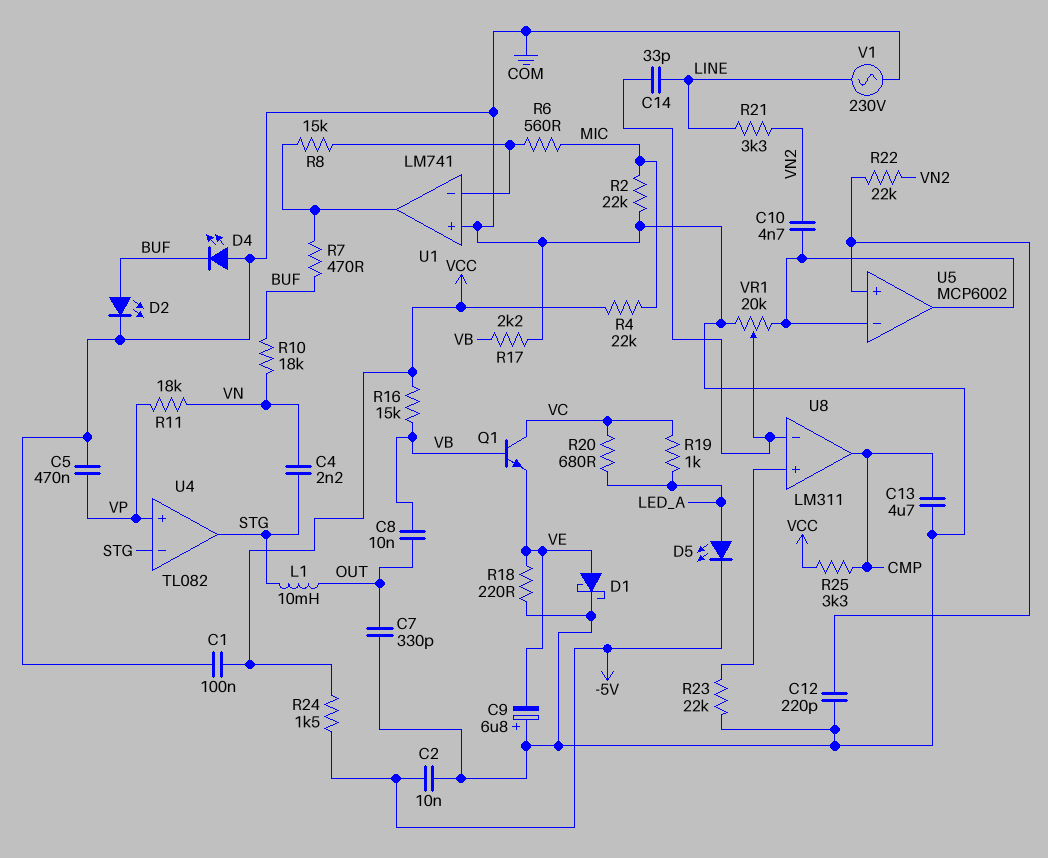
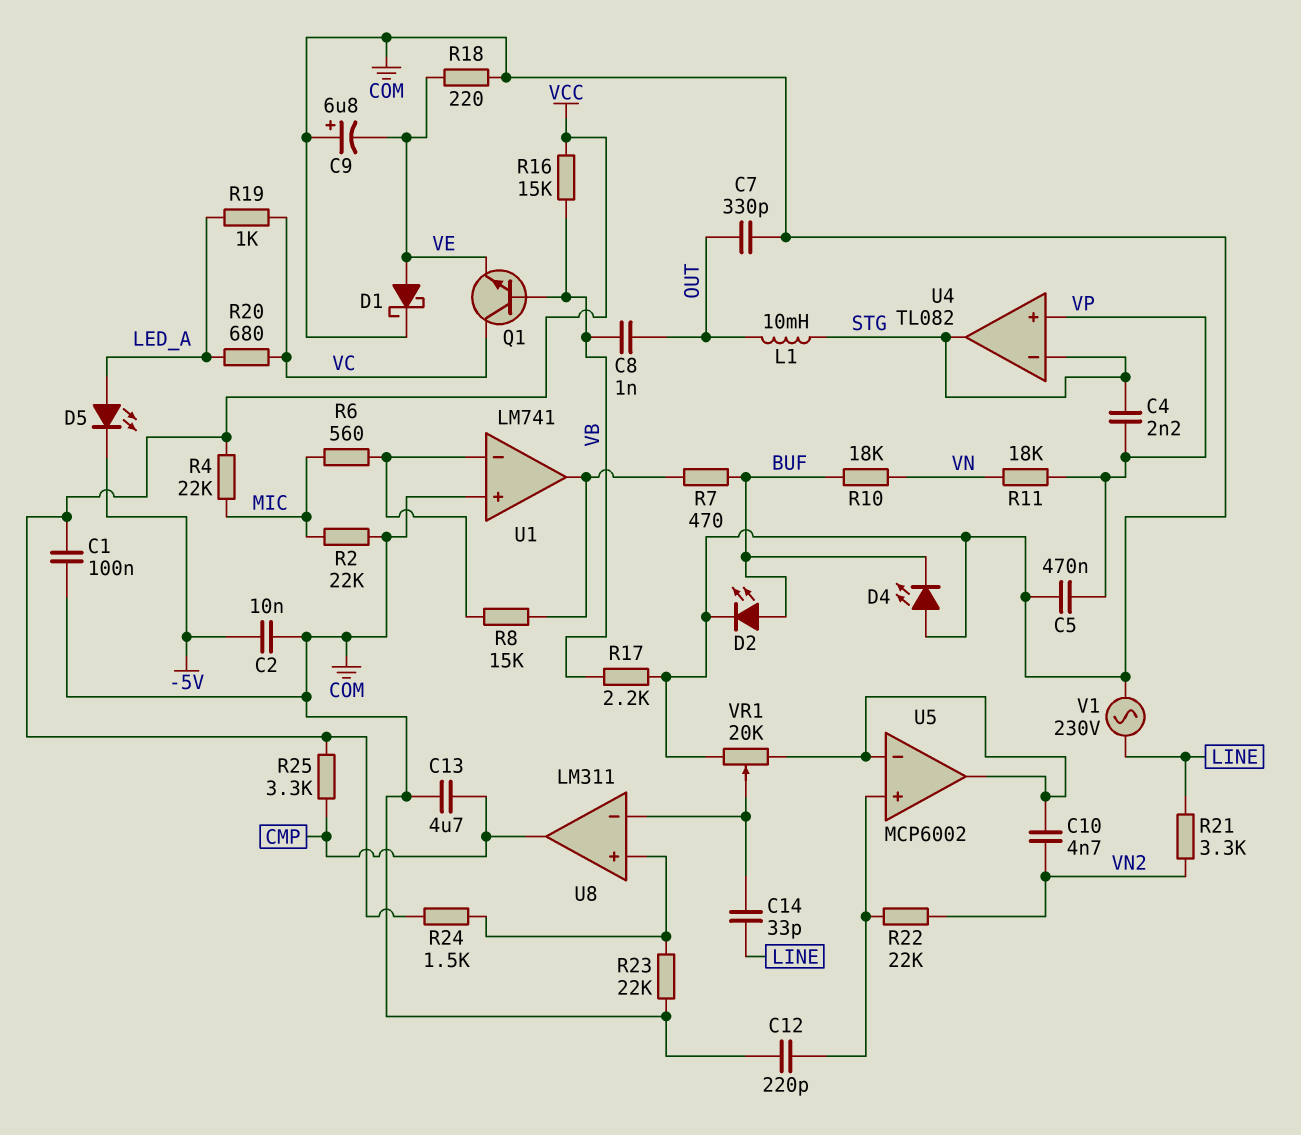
C4: 2.2nF (STG, VN) -> 2.2nF (STG, VP)
C8: 10nF (OUT, VB) -> 1nF (OUT, VB)
R24: 1.5k (-5V, VCC) -> 1.5k (U8/in+, VCC)

